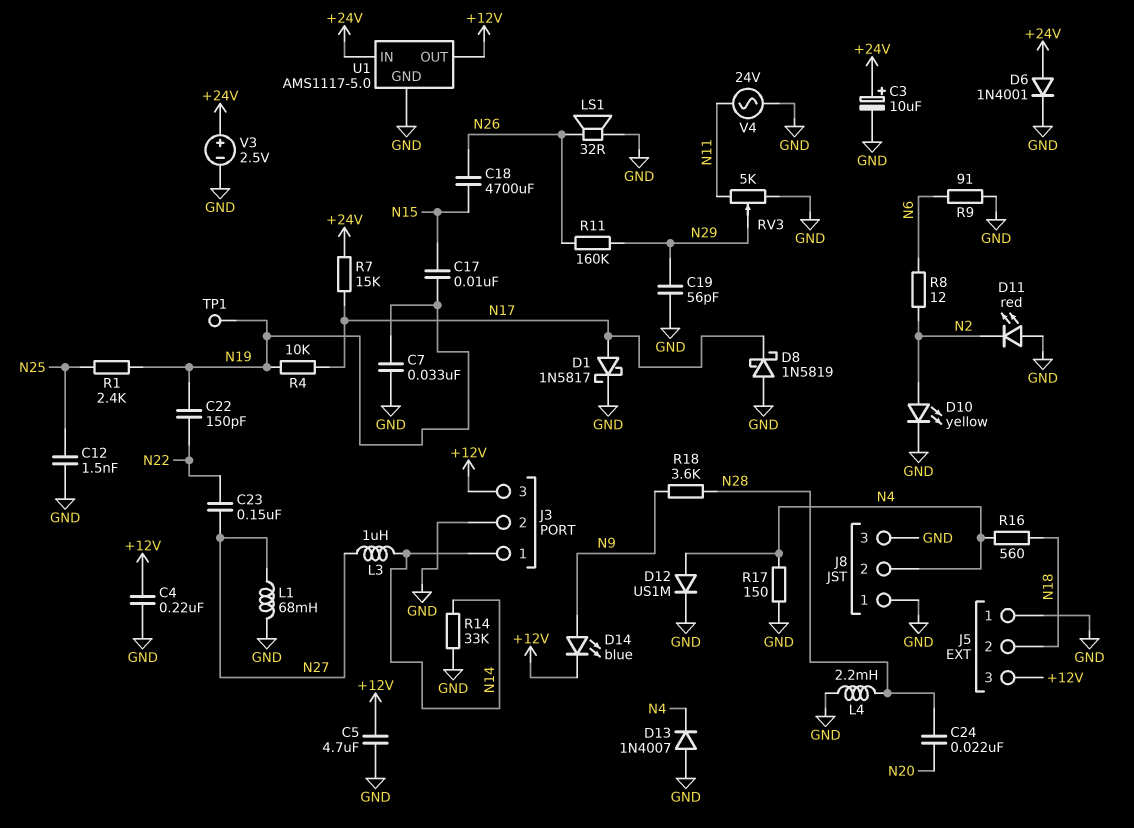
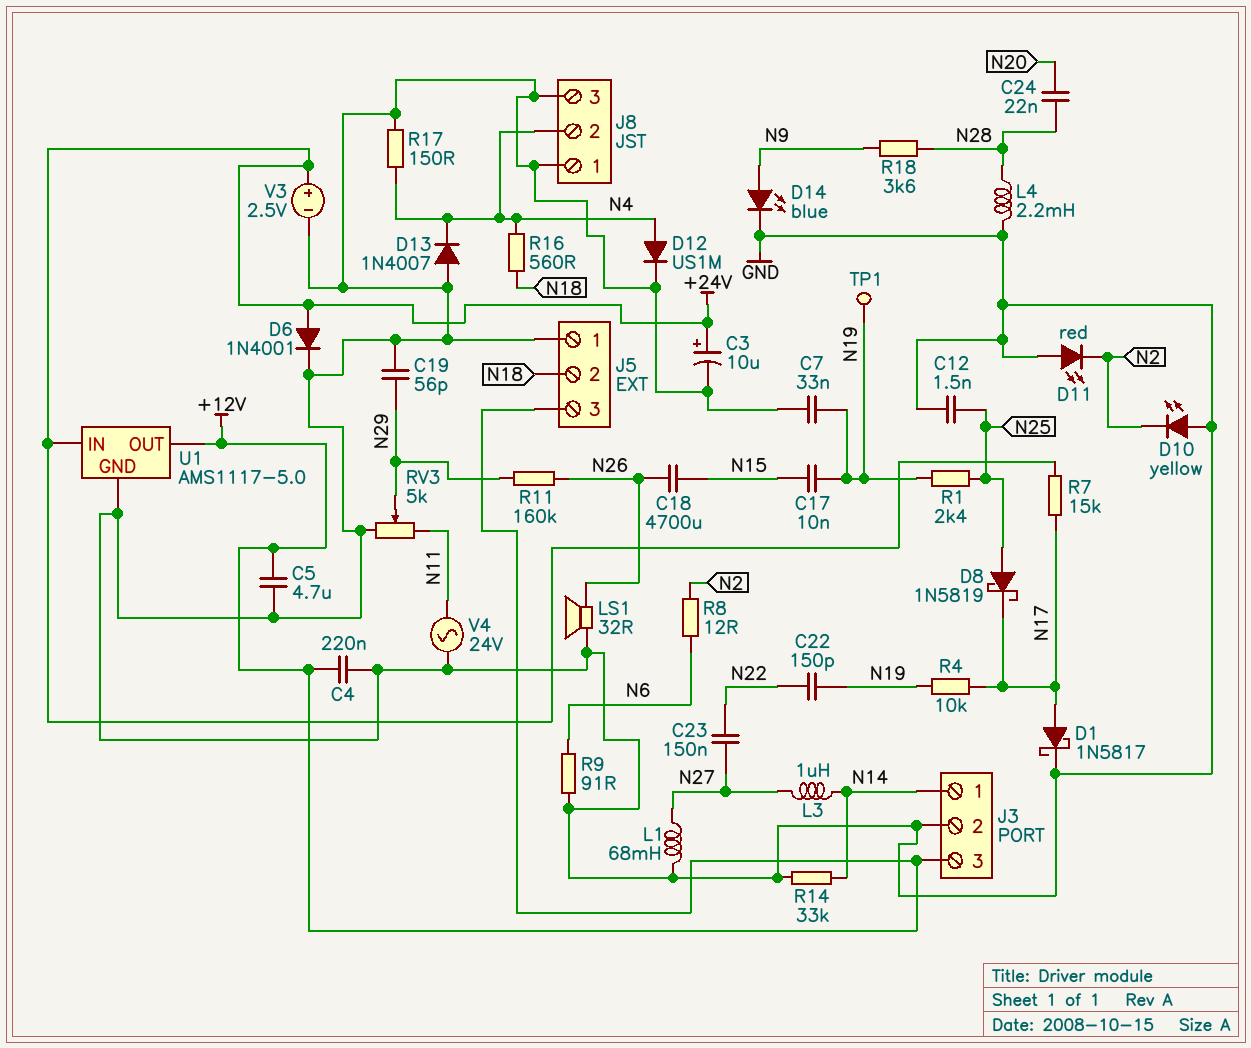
D8: schottky 1N5819 (A GND, K N17) -> schottky 1N5819 (A N25, K N17)
D10: LED yellow (A N2, K GND) -> LED yellow (A GND, K N2)
D14: LED blue (A N9, K +12V) -> LED blue (A N9, K GND)

